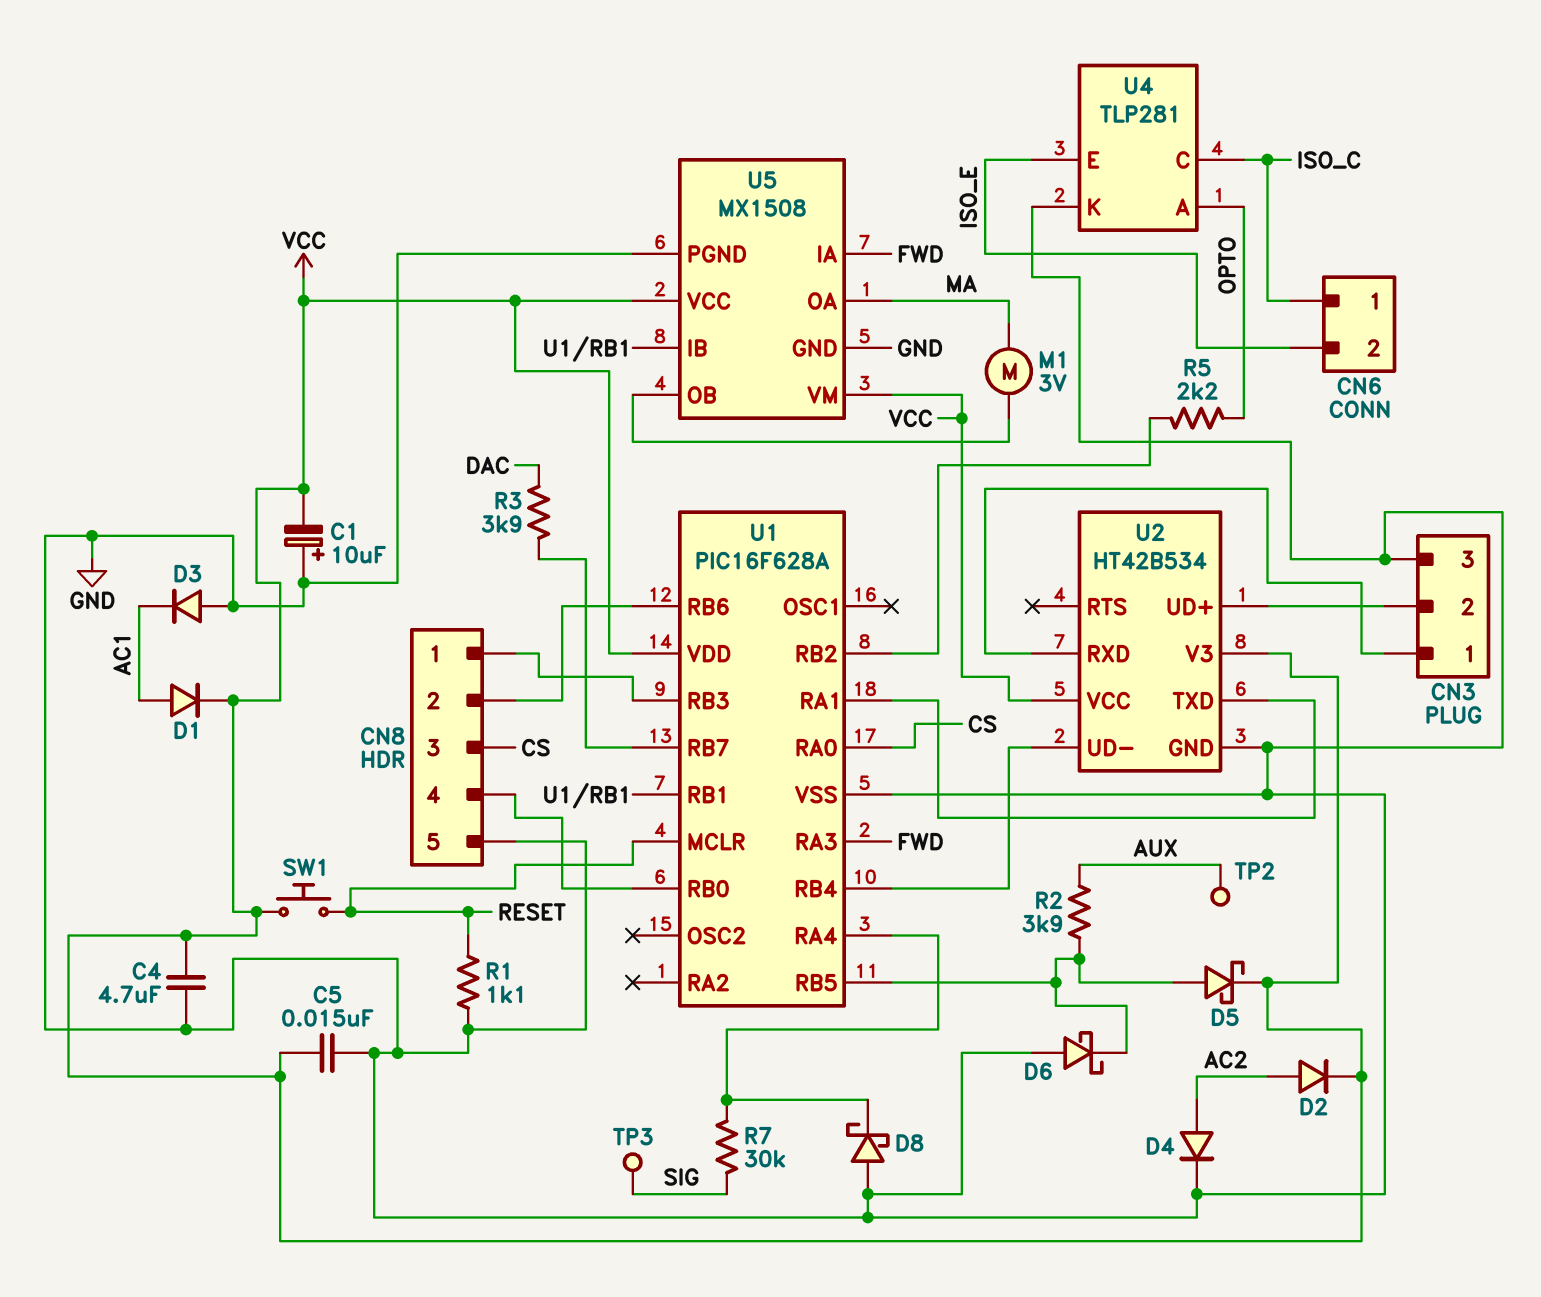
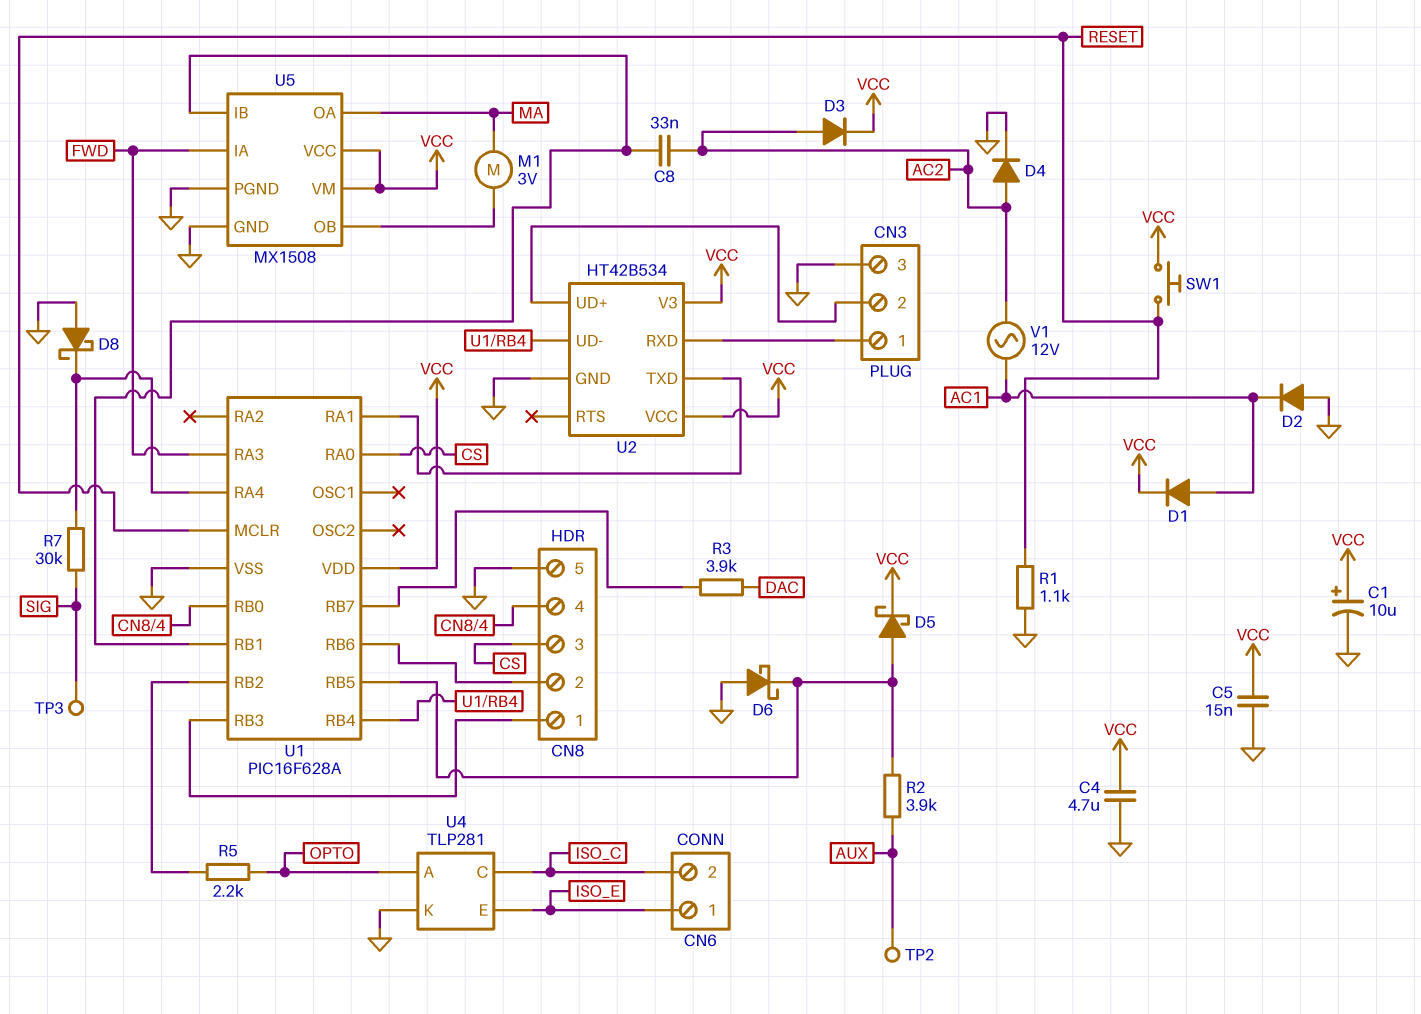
C1: 10uF (plus GND, minus VCC) -> 10uF (plus VCC, minus GND)
C8: none -> 33nF (AC2, U1/RB1)
CN6 pin 1: ISO_C -> ISO_E
CN6 pin 2: ISO_E -> ISO_C
D2: diode (A AC2, K VCC) -> diode (A GND, K AC1)
D3: diode (A GND, K AC1) -> diode (A AC2, K VCC)
V1: none -> AC 12V (AC1, AC2)

